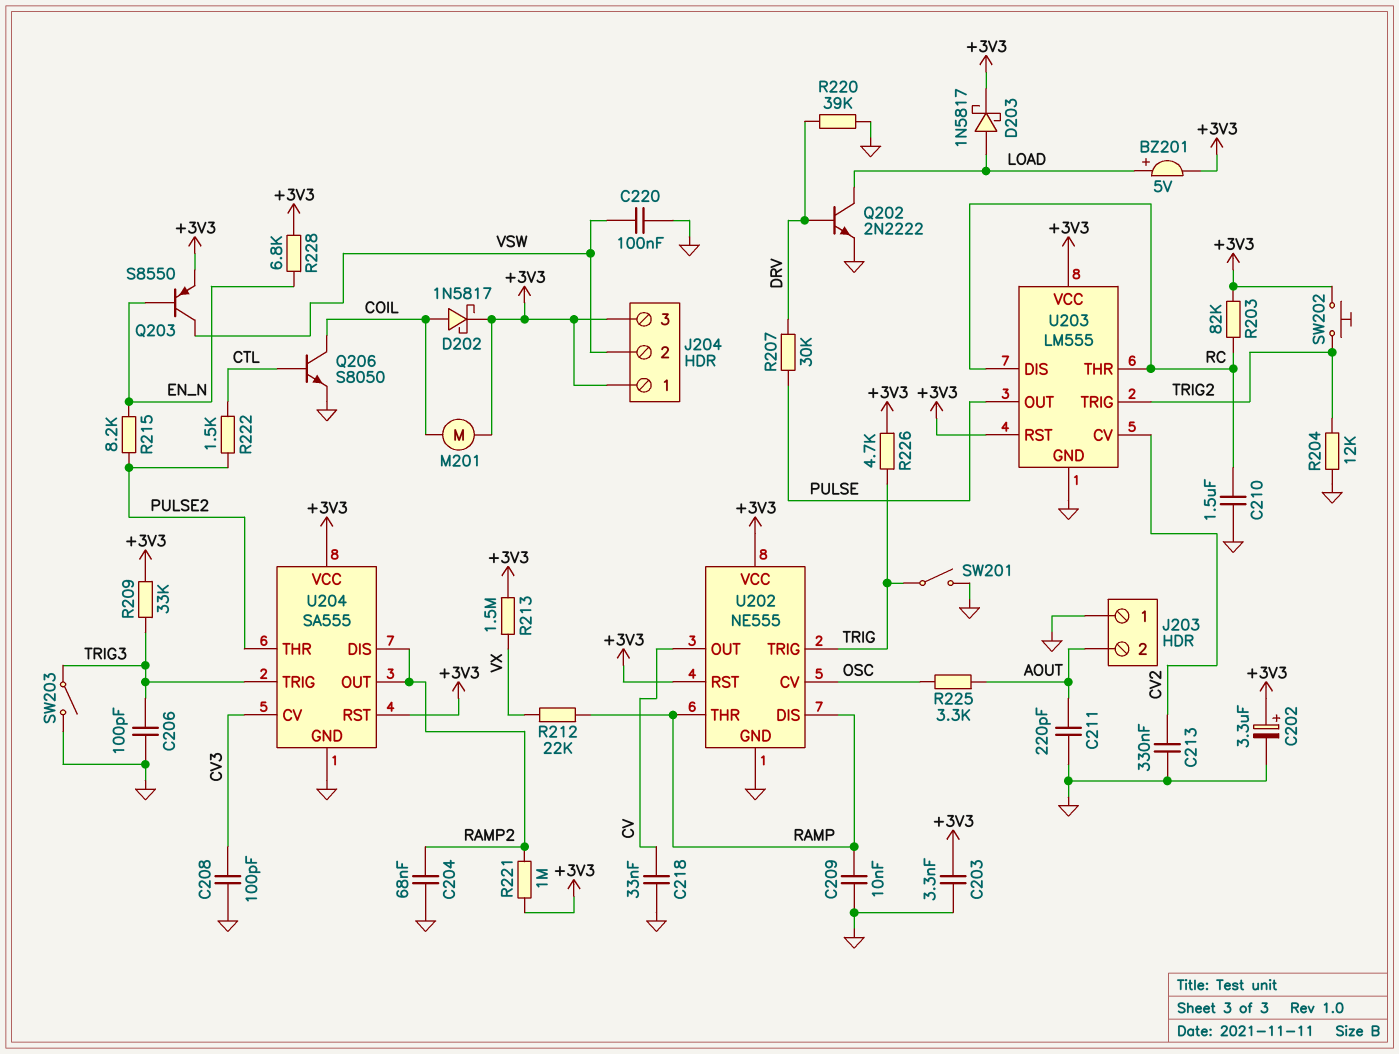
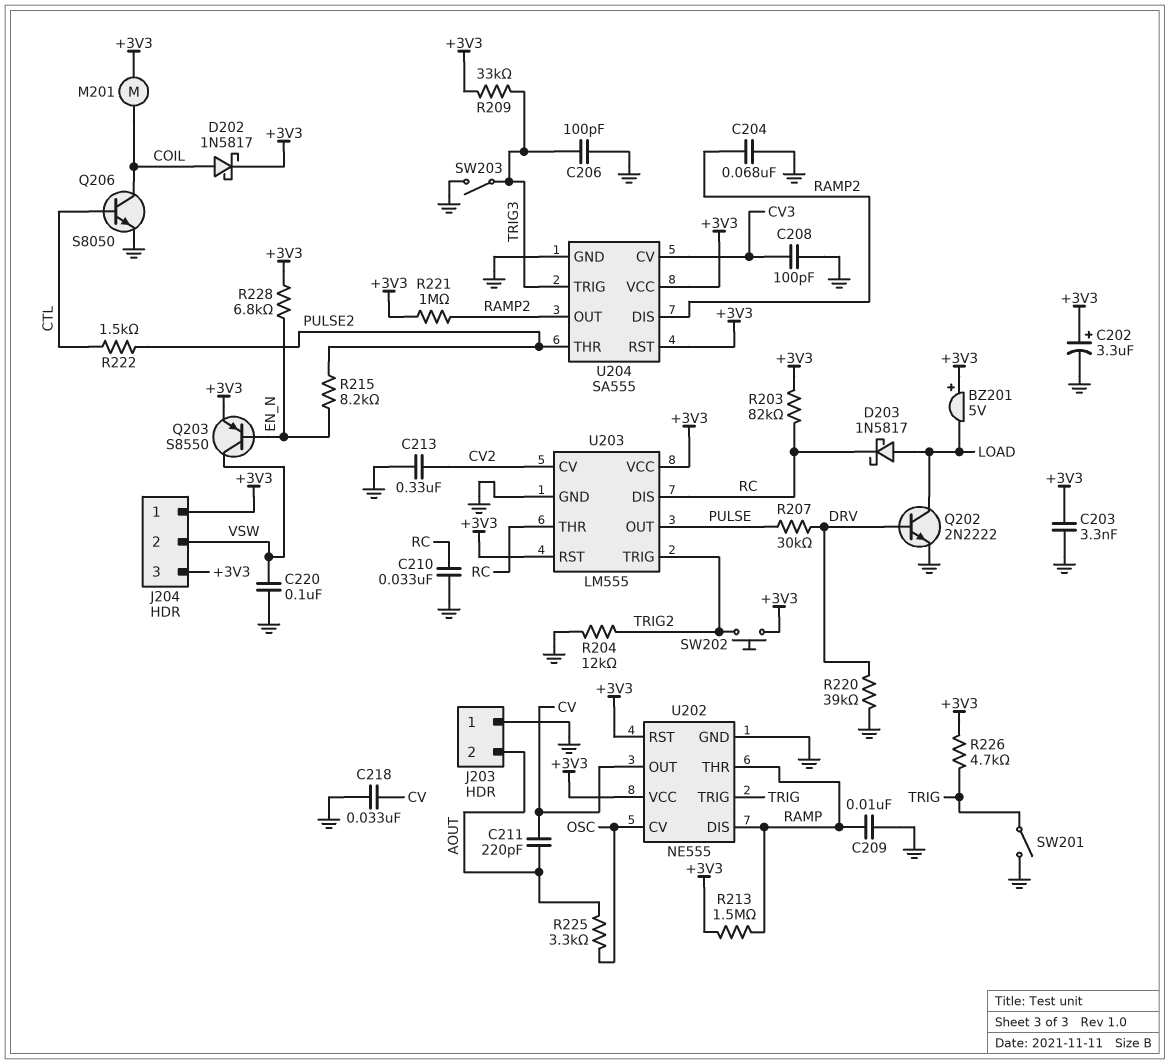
BZ201: buzzer 5V (plus LOAD, minus +3V3) -> buzzer 5V (plus +3V3, minus LOAD)
C210: 1.5uF (GND, RC) -> 33nF (GND, RC)
C211: 220pF (AOUT, GND) -> 220pF (AOUT, CV)
D203: schottky 1N5817 (A LOAD, K +3V3) -> schottky 1N5817 (A LOAD, K RC)
R212: 22k (RAMP, VX) -> none
R213: 1.5M (+3V3, VX) -> 1.5M (+3V3, RAMP)

